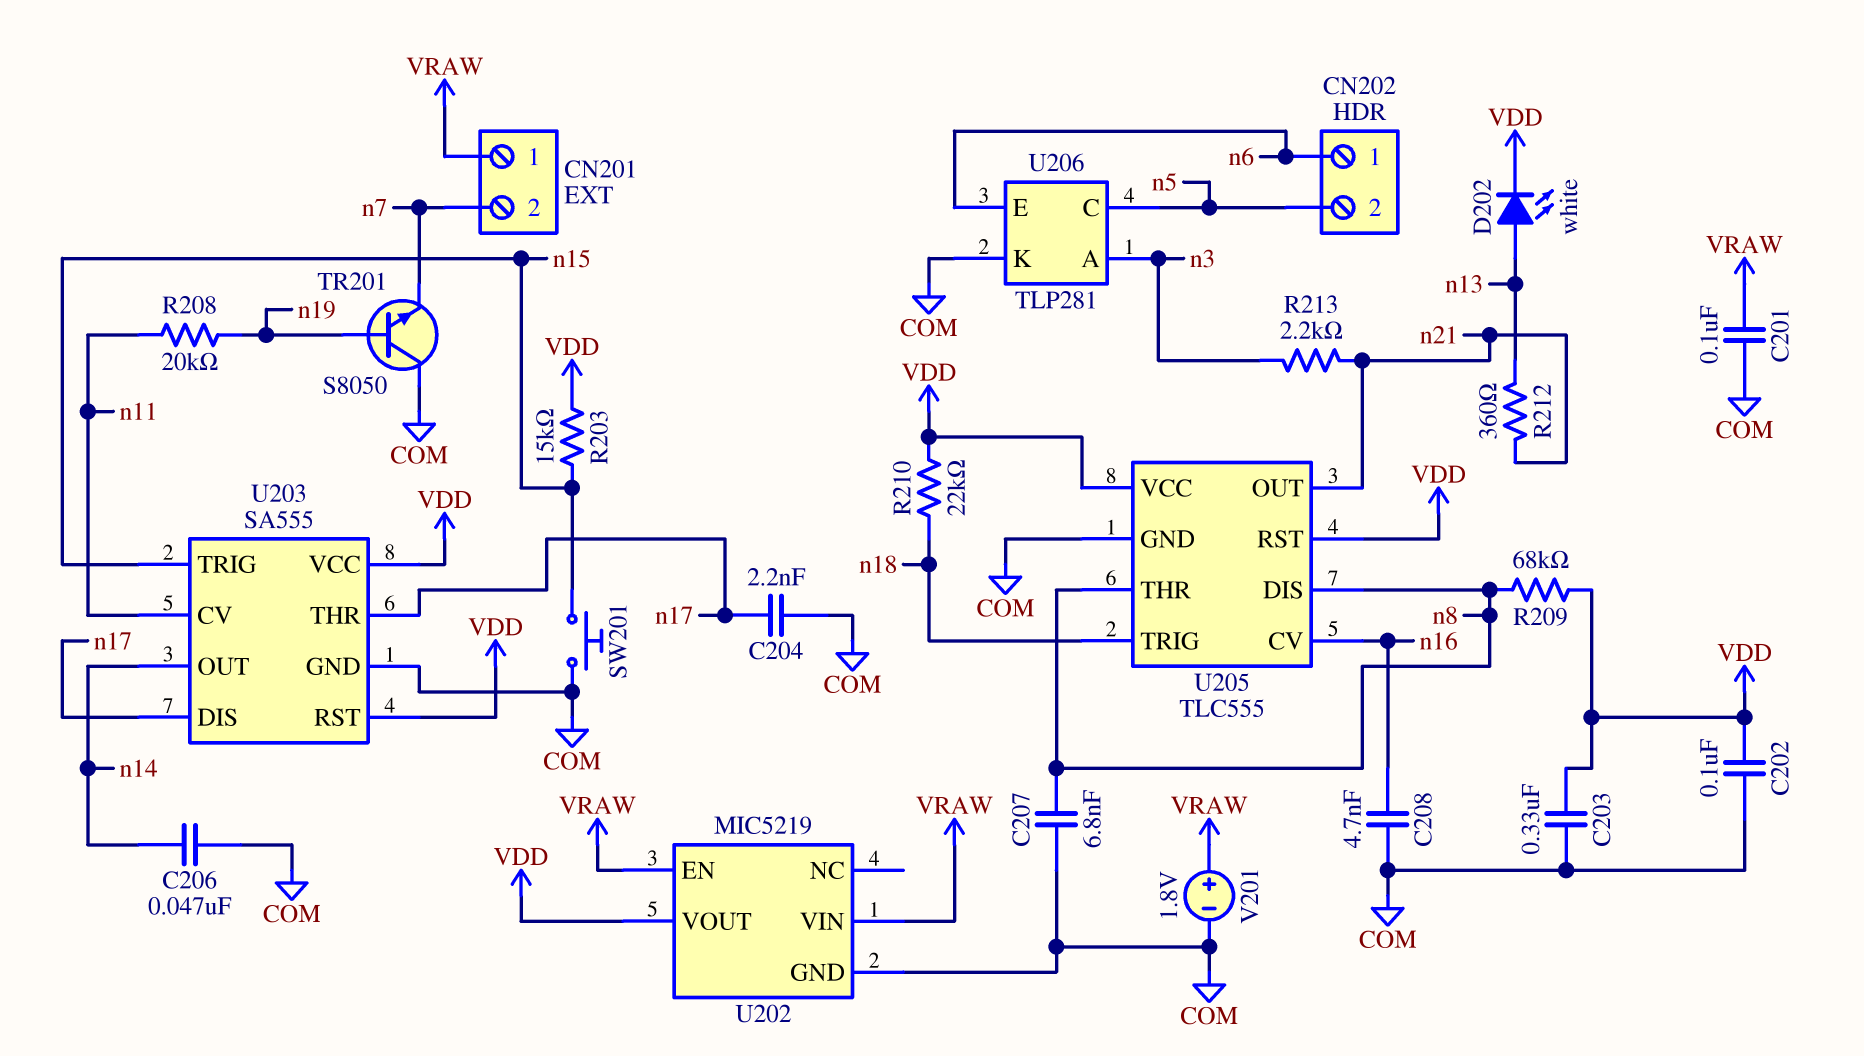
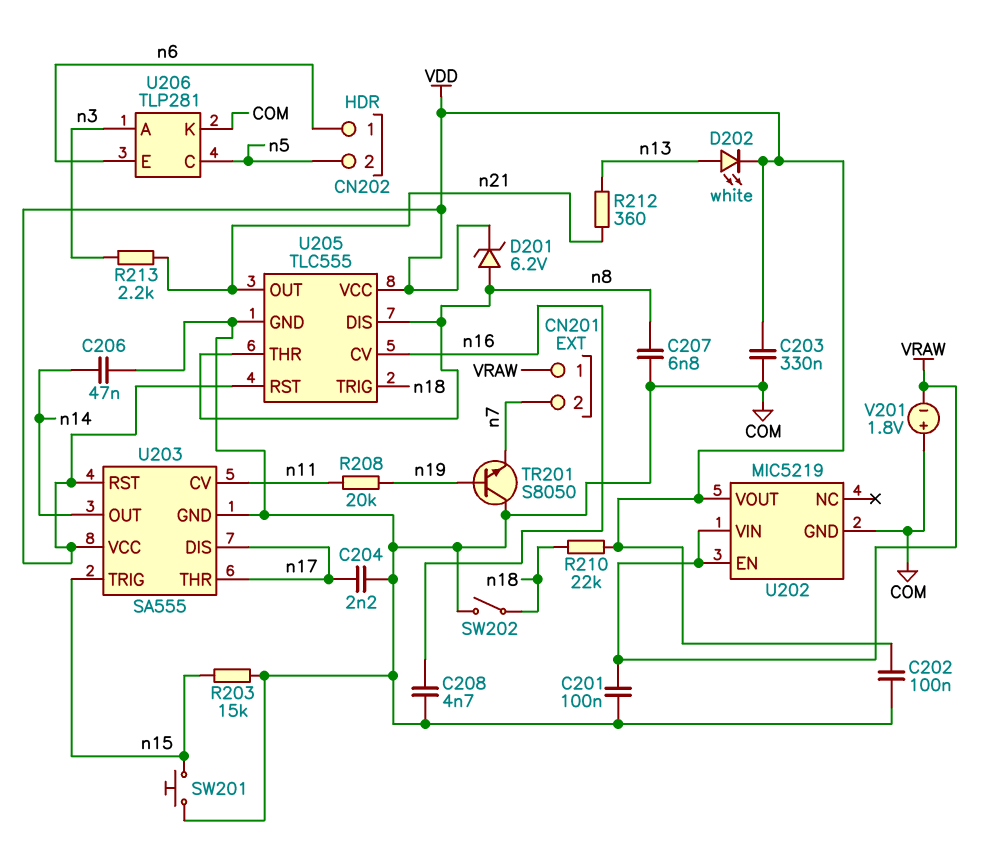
D201: none -> zener 6.2V (A n8, K VDD)
R203: 15k (VDD, n15) -> 15k (COM, n15)
R209: 68k (VDD, n8) -> none
SW202: none -> switch (COM, n18)
V201: 1.8V (plus VRAW, minus COM) -> 1.8V (plus COM, minus VRAW)

